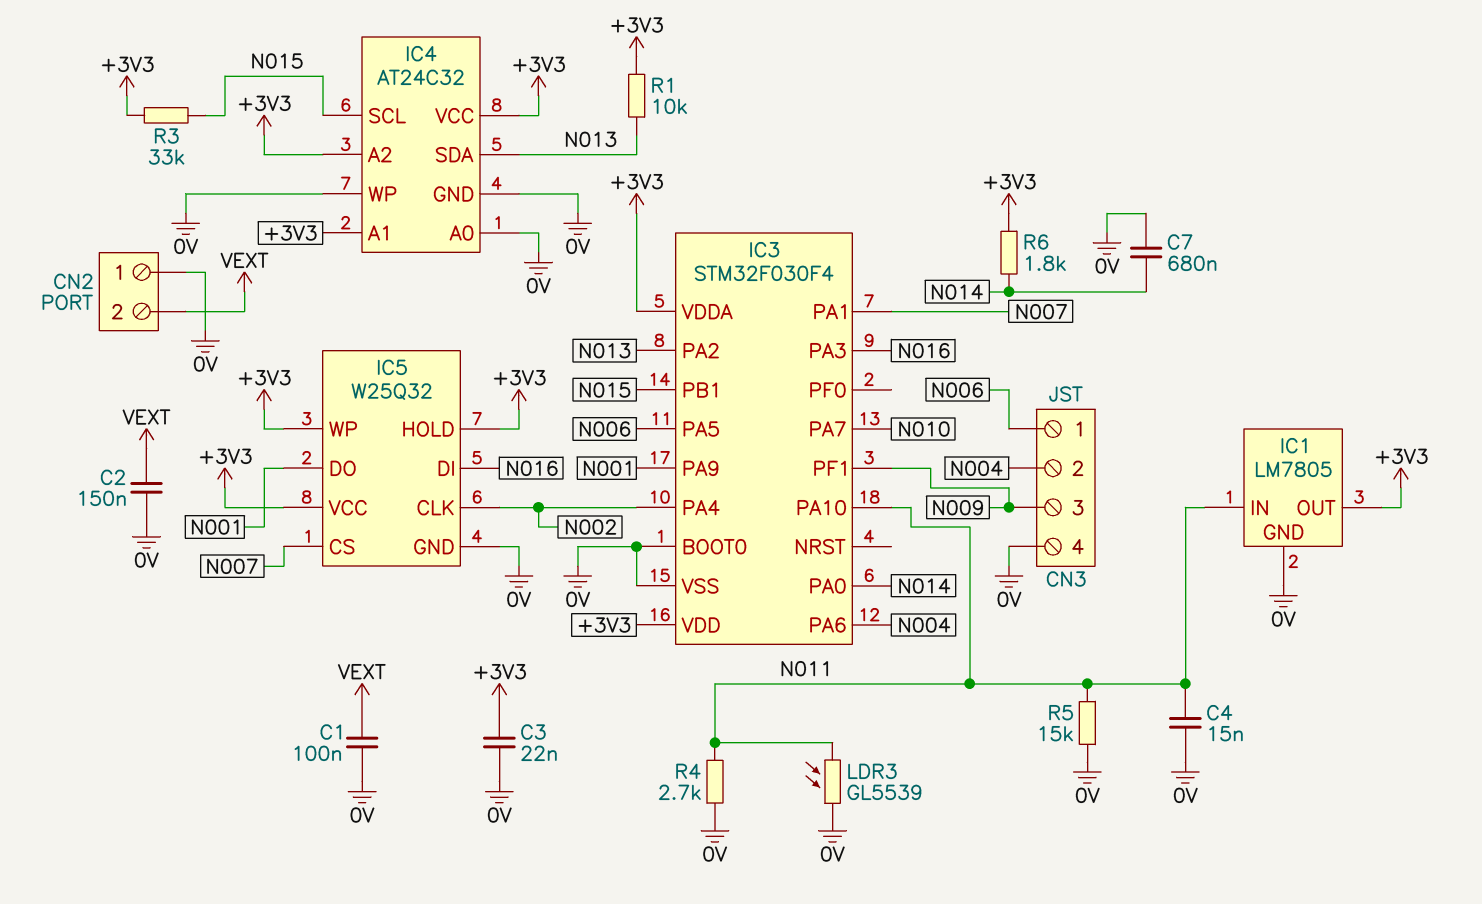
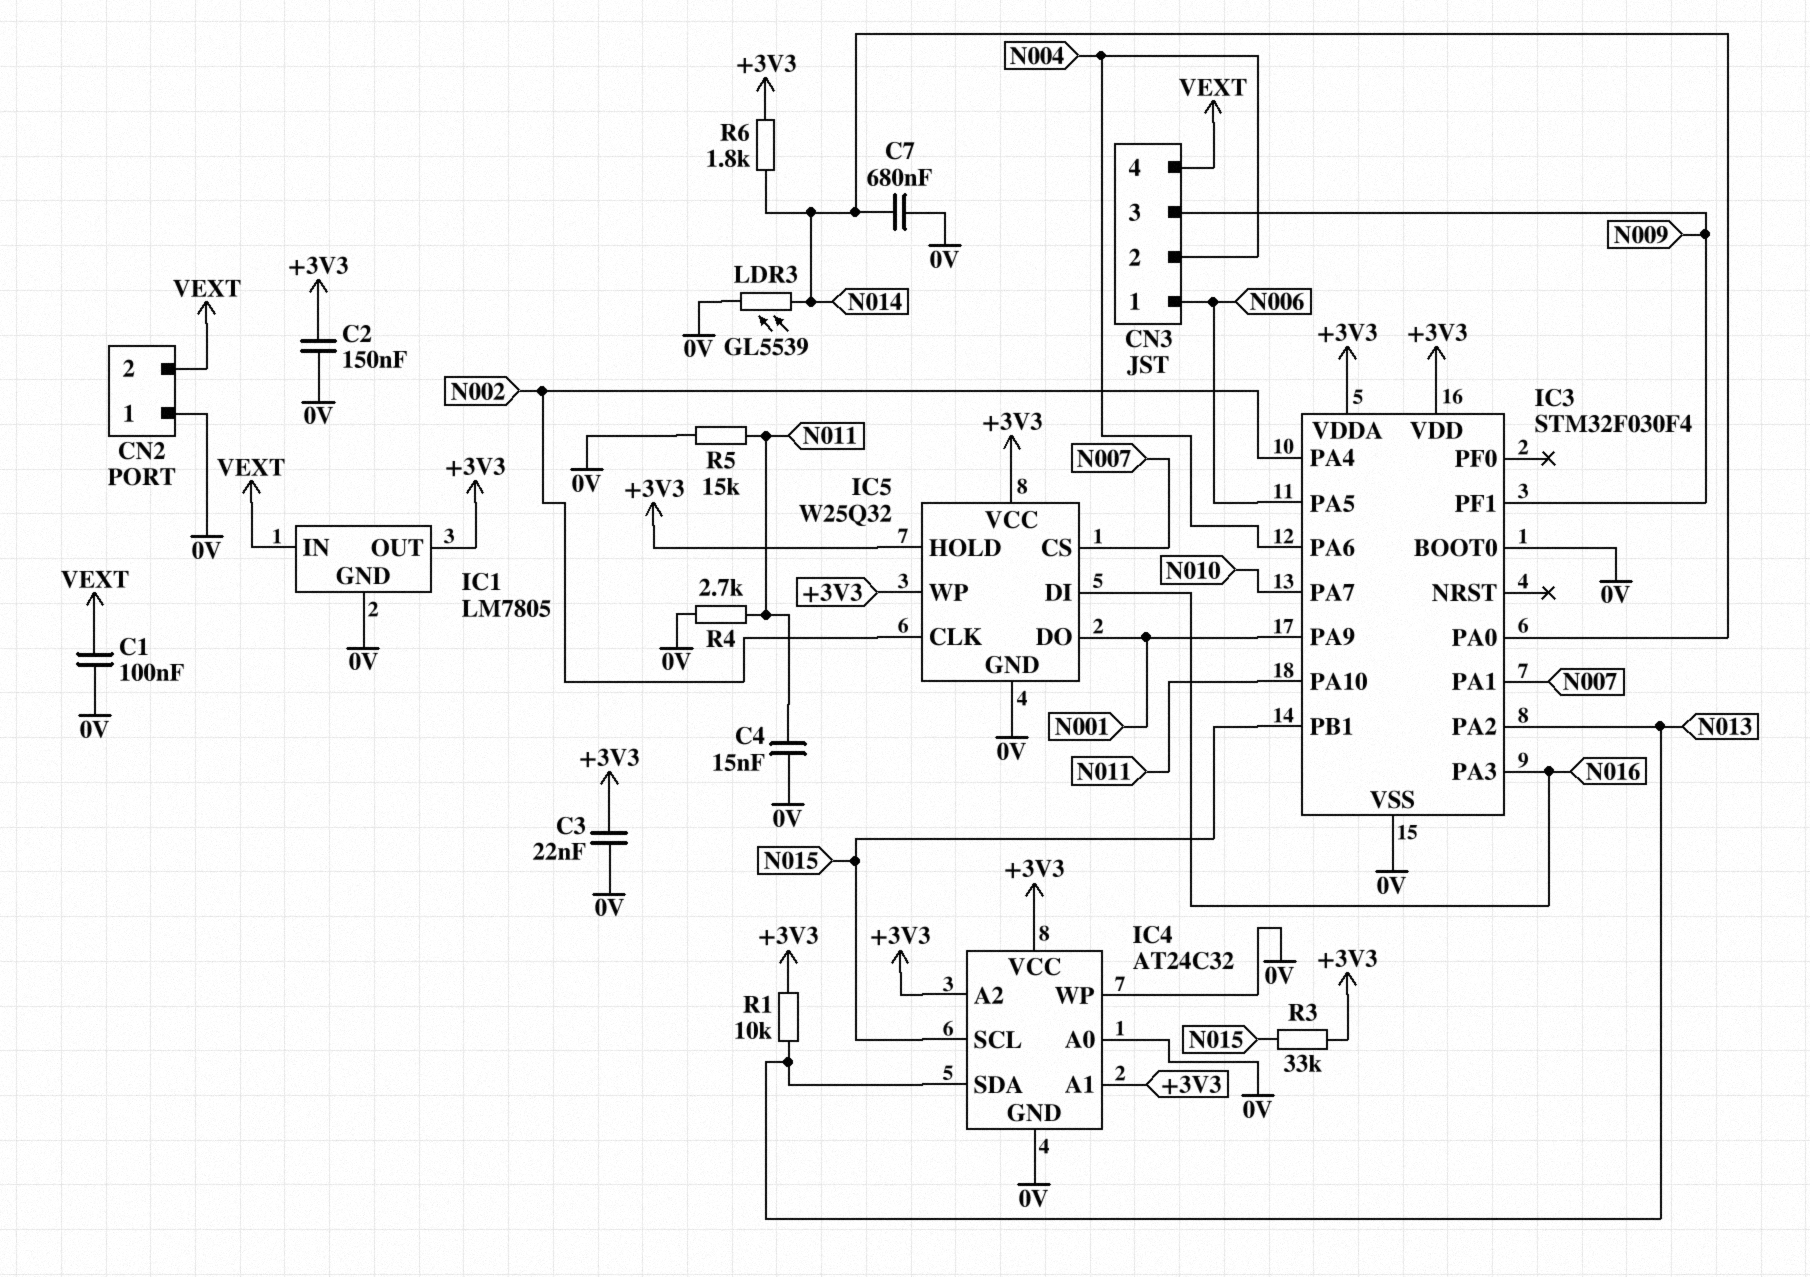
C2: 150nF (0V, VEXT) -> 150nF (+3V3, 0V)
CN3 pin 4: 0V -> VEXT
IC1 pin IN: N011 -> VEXT
LDR3: GL5539 (0V, N011) -> GL5539 (0V, N014)

